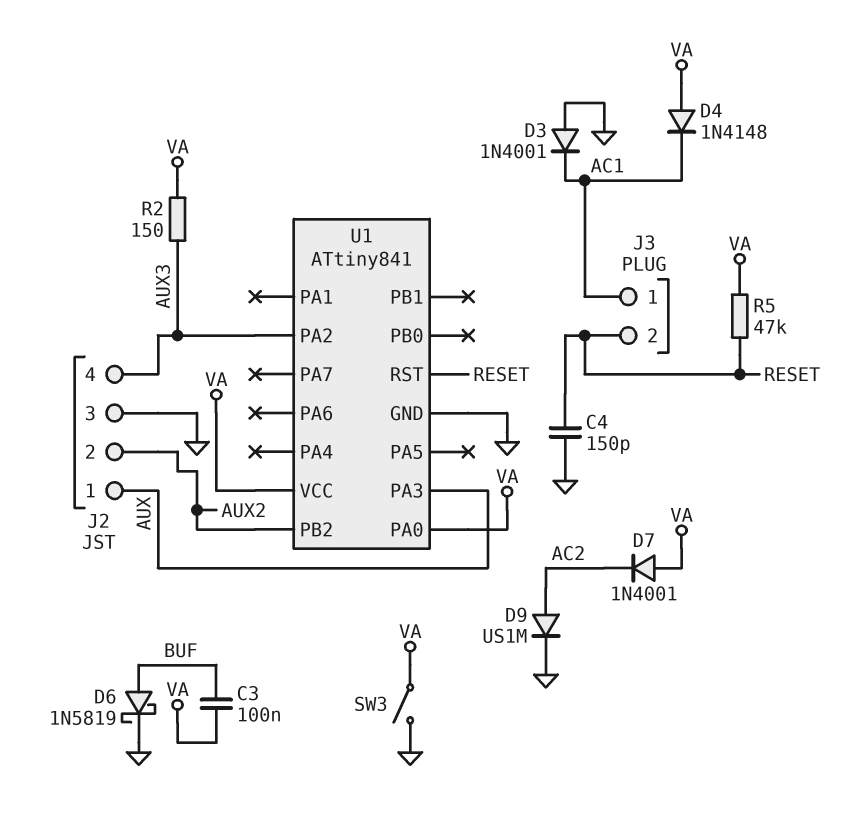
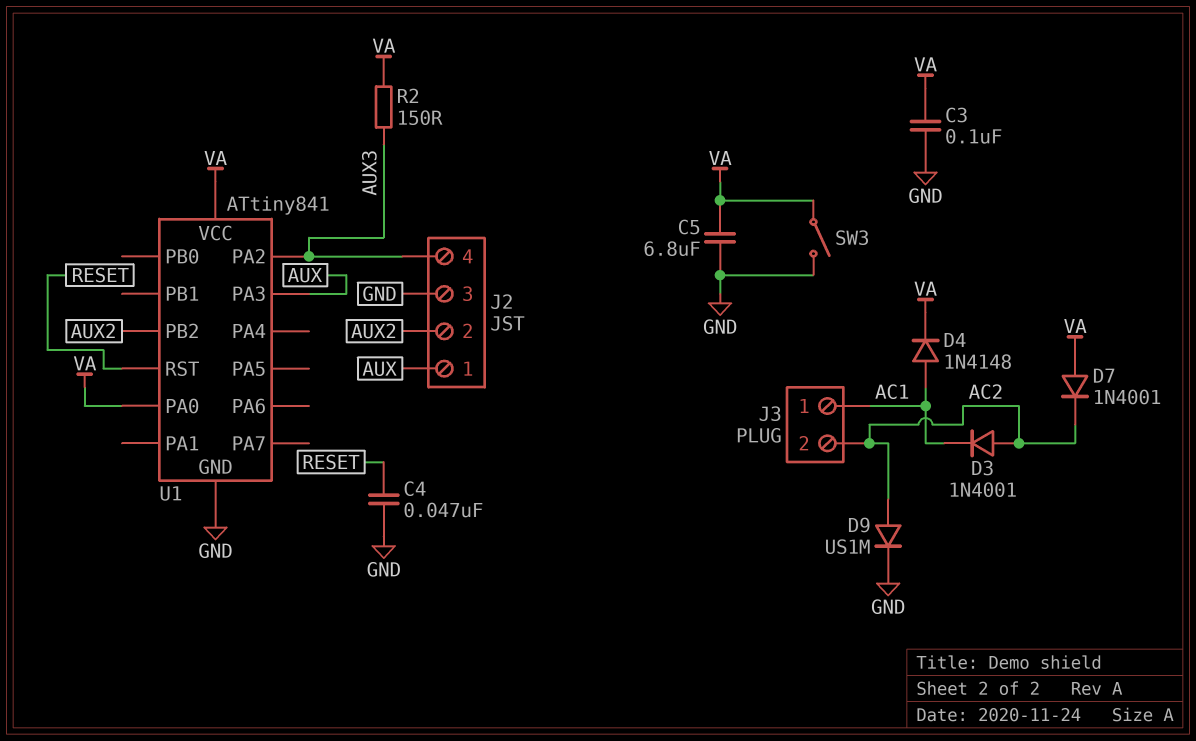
C3: 100nF (BUF, VA) -> 100nF (GND, VA)
C4: 150pF (GND, RESET) -> 47nF (GND, RESET)
C5: none -> 6.8uF (GND, VA)
D3: diode 1N4001 (A GND, K AC1) -> diode 1N4001 (A AC2, K AC1)
D4: diode 1N4148 (A VA, K AC1) -> diode 1N4148 (A AC1, K VA)
D6: schottky 1N5819 (A BUF, K GND) -> none
J3 pin 2: RESET -> AC2
R5: 47k (RESET, VA) -> none

